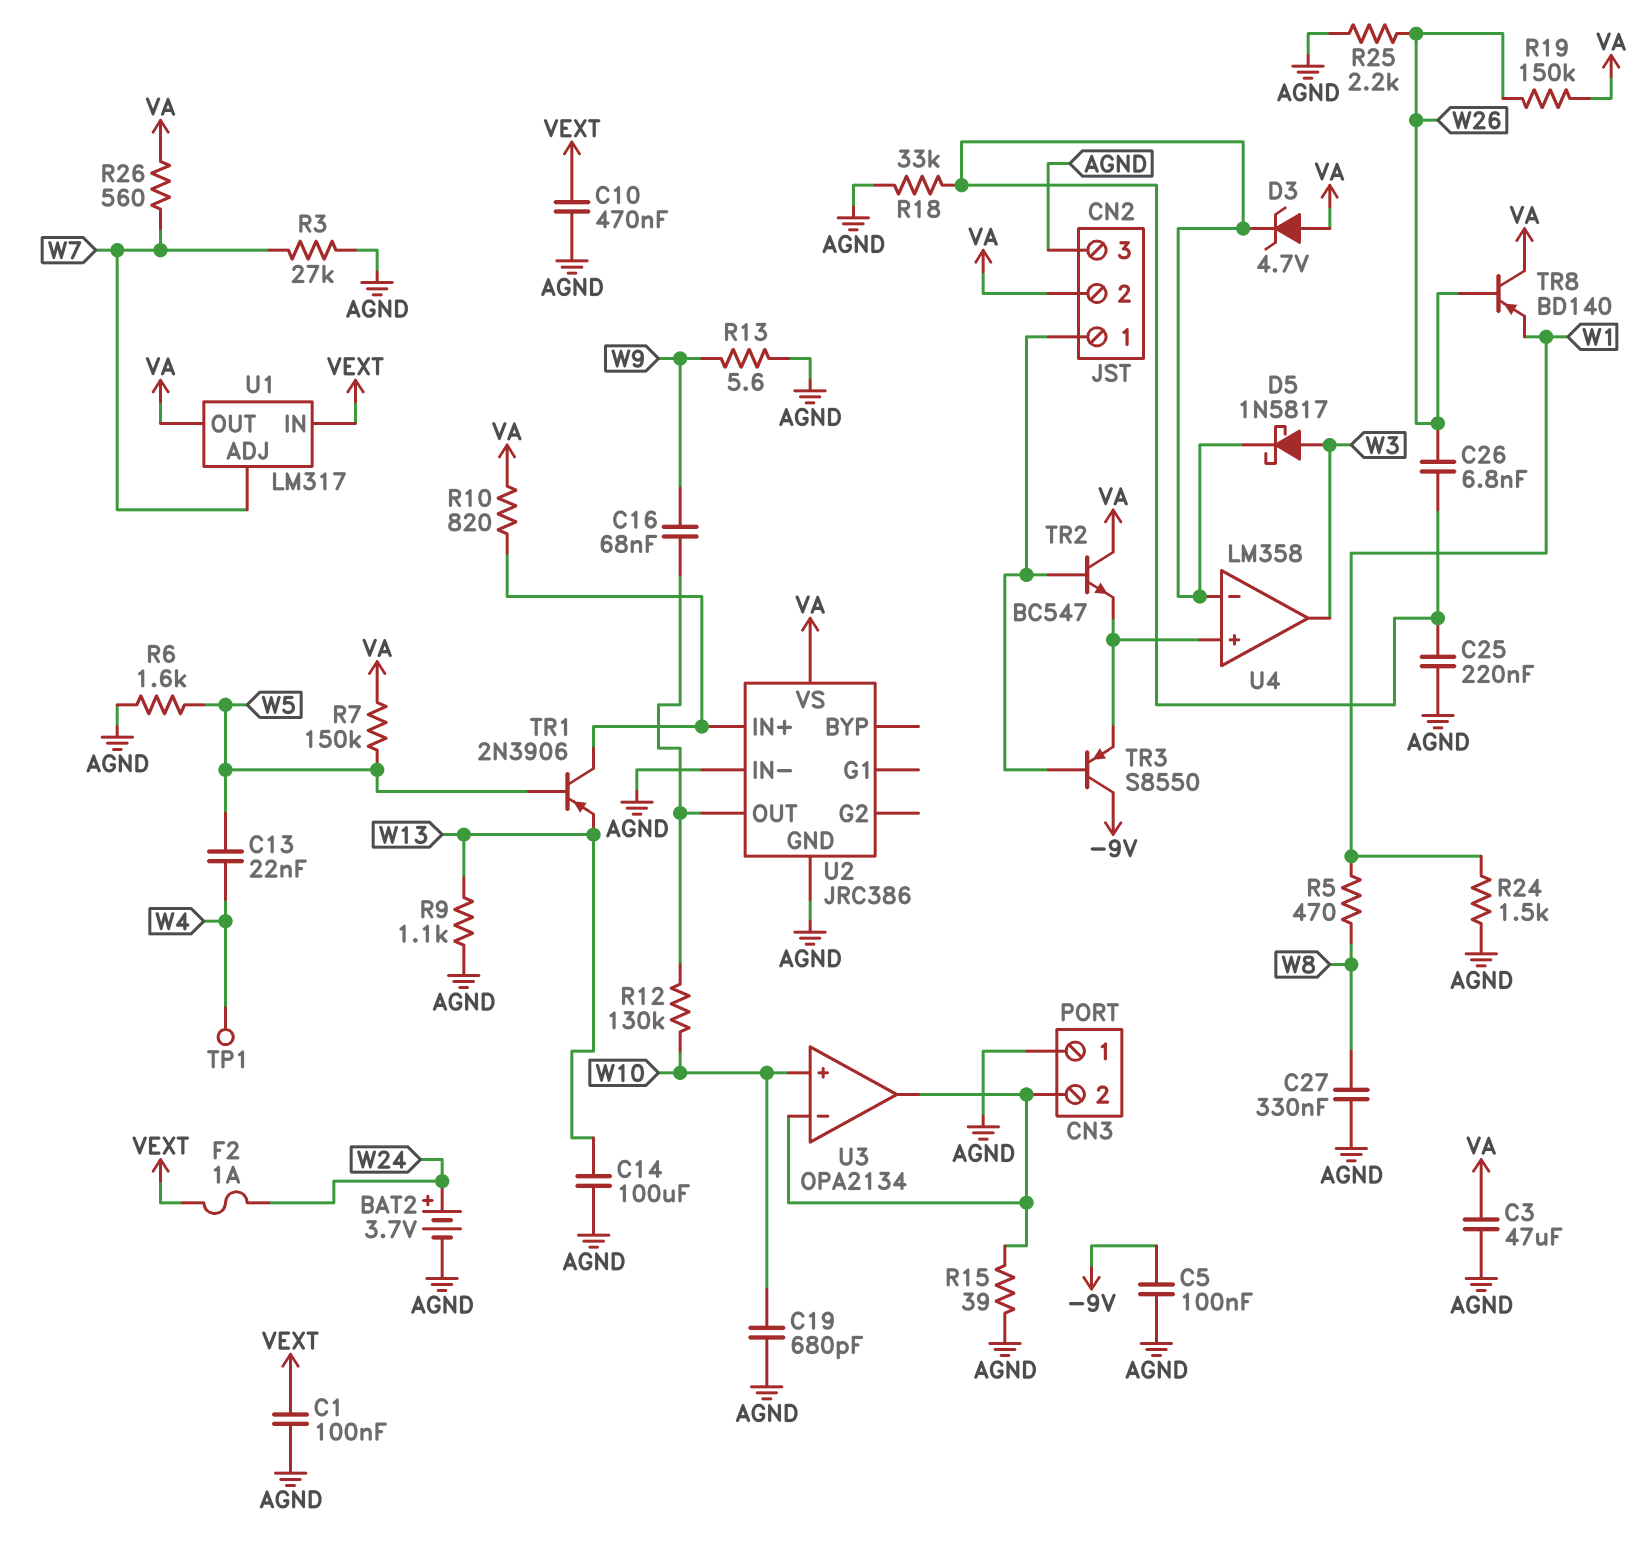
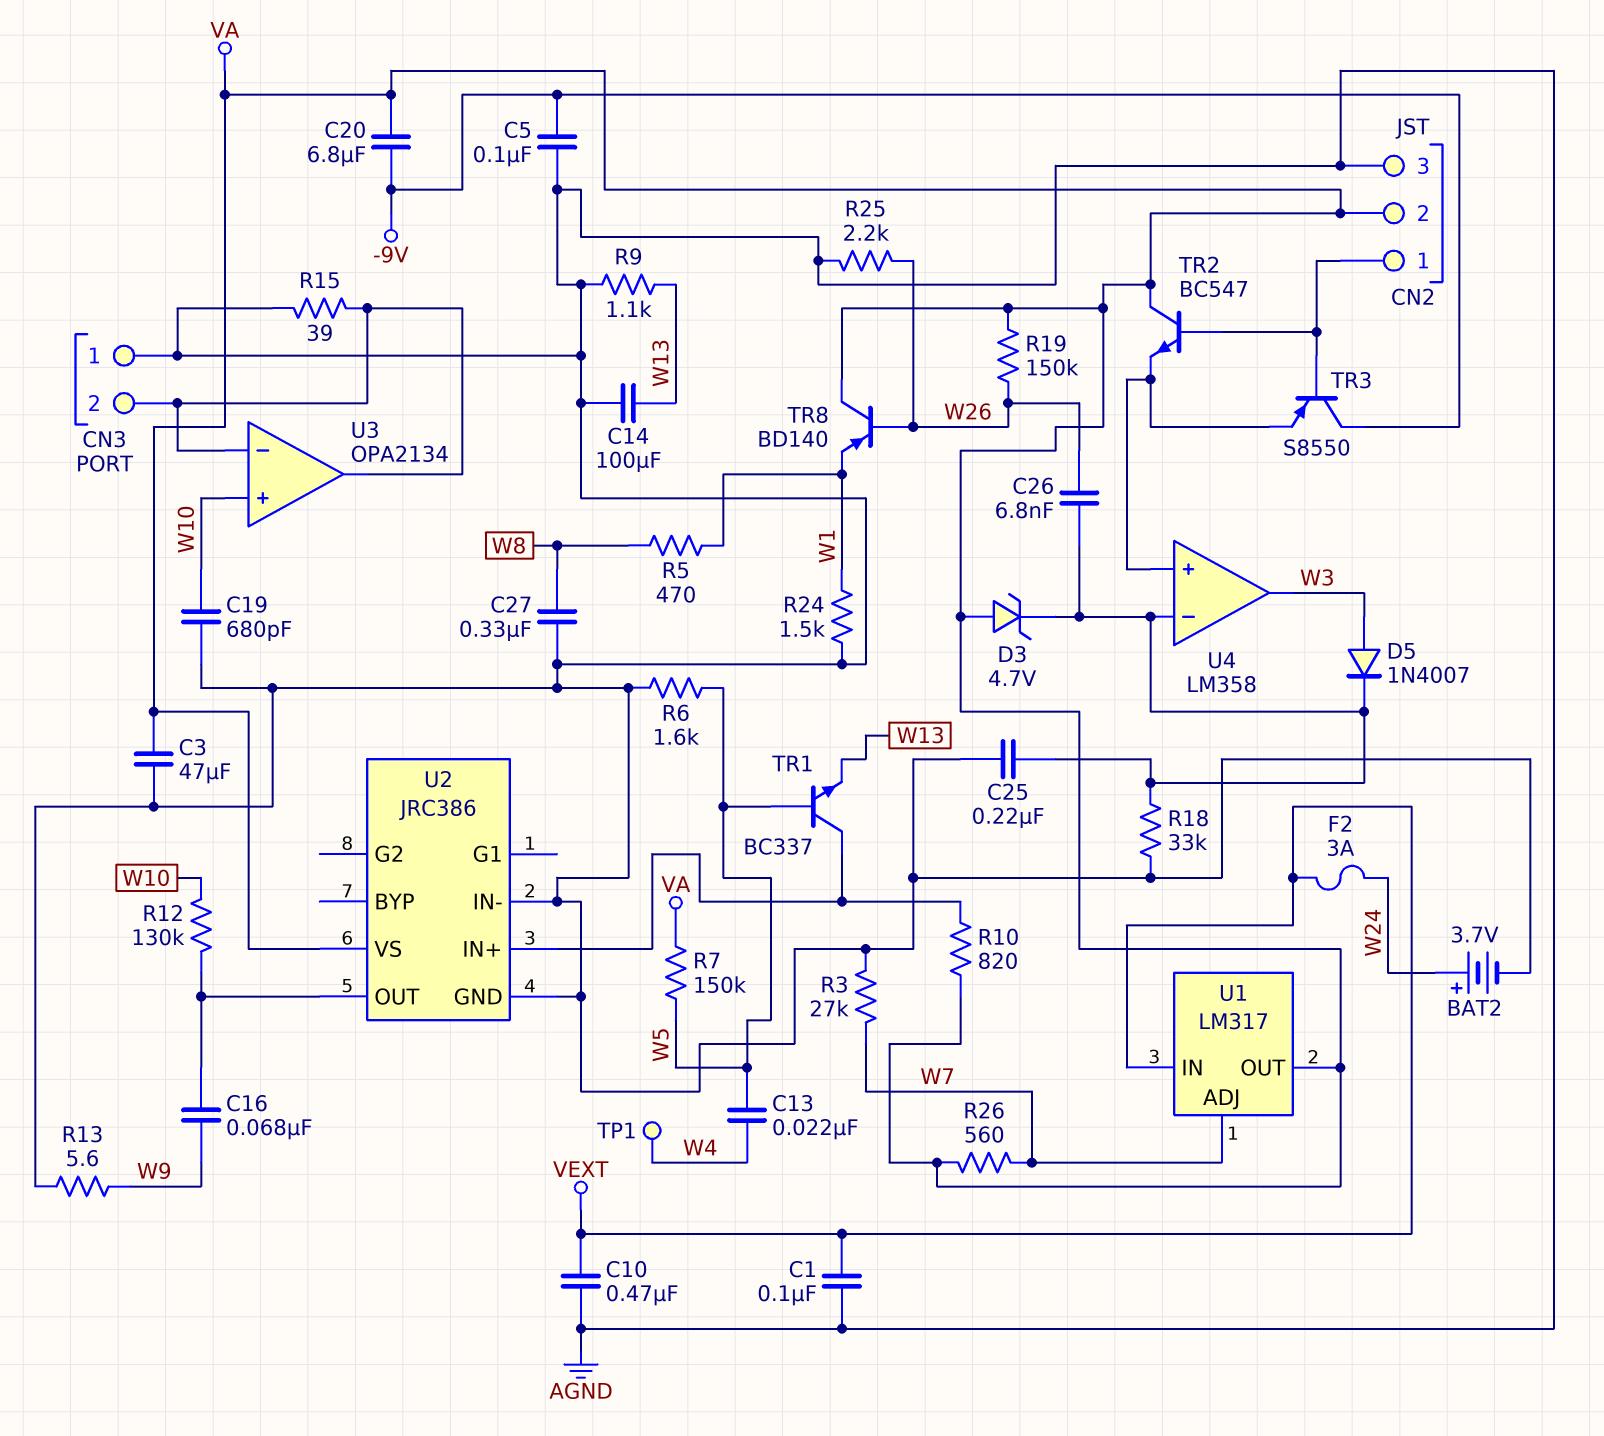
C20: none -> 6.8uF (-9V, VA)
D5: schottky 1N5817 (A W3, K U4/in-) -> diode 1N4007 (A W3, K U4/in-)
F2: 1A (VEXT, W24) -> 3A (VEXT, W24)
TR1: PNP 2N3906 (B W5, C U2/IN+, E W13) -> NPN BC337 (B W5, C U2/IN+, E W13)

